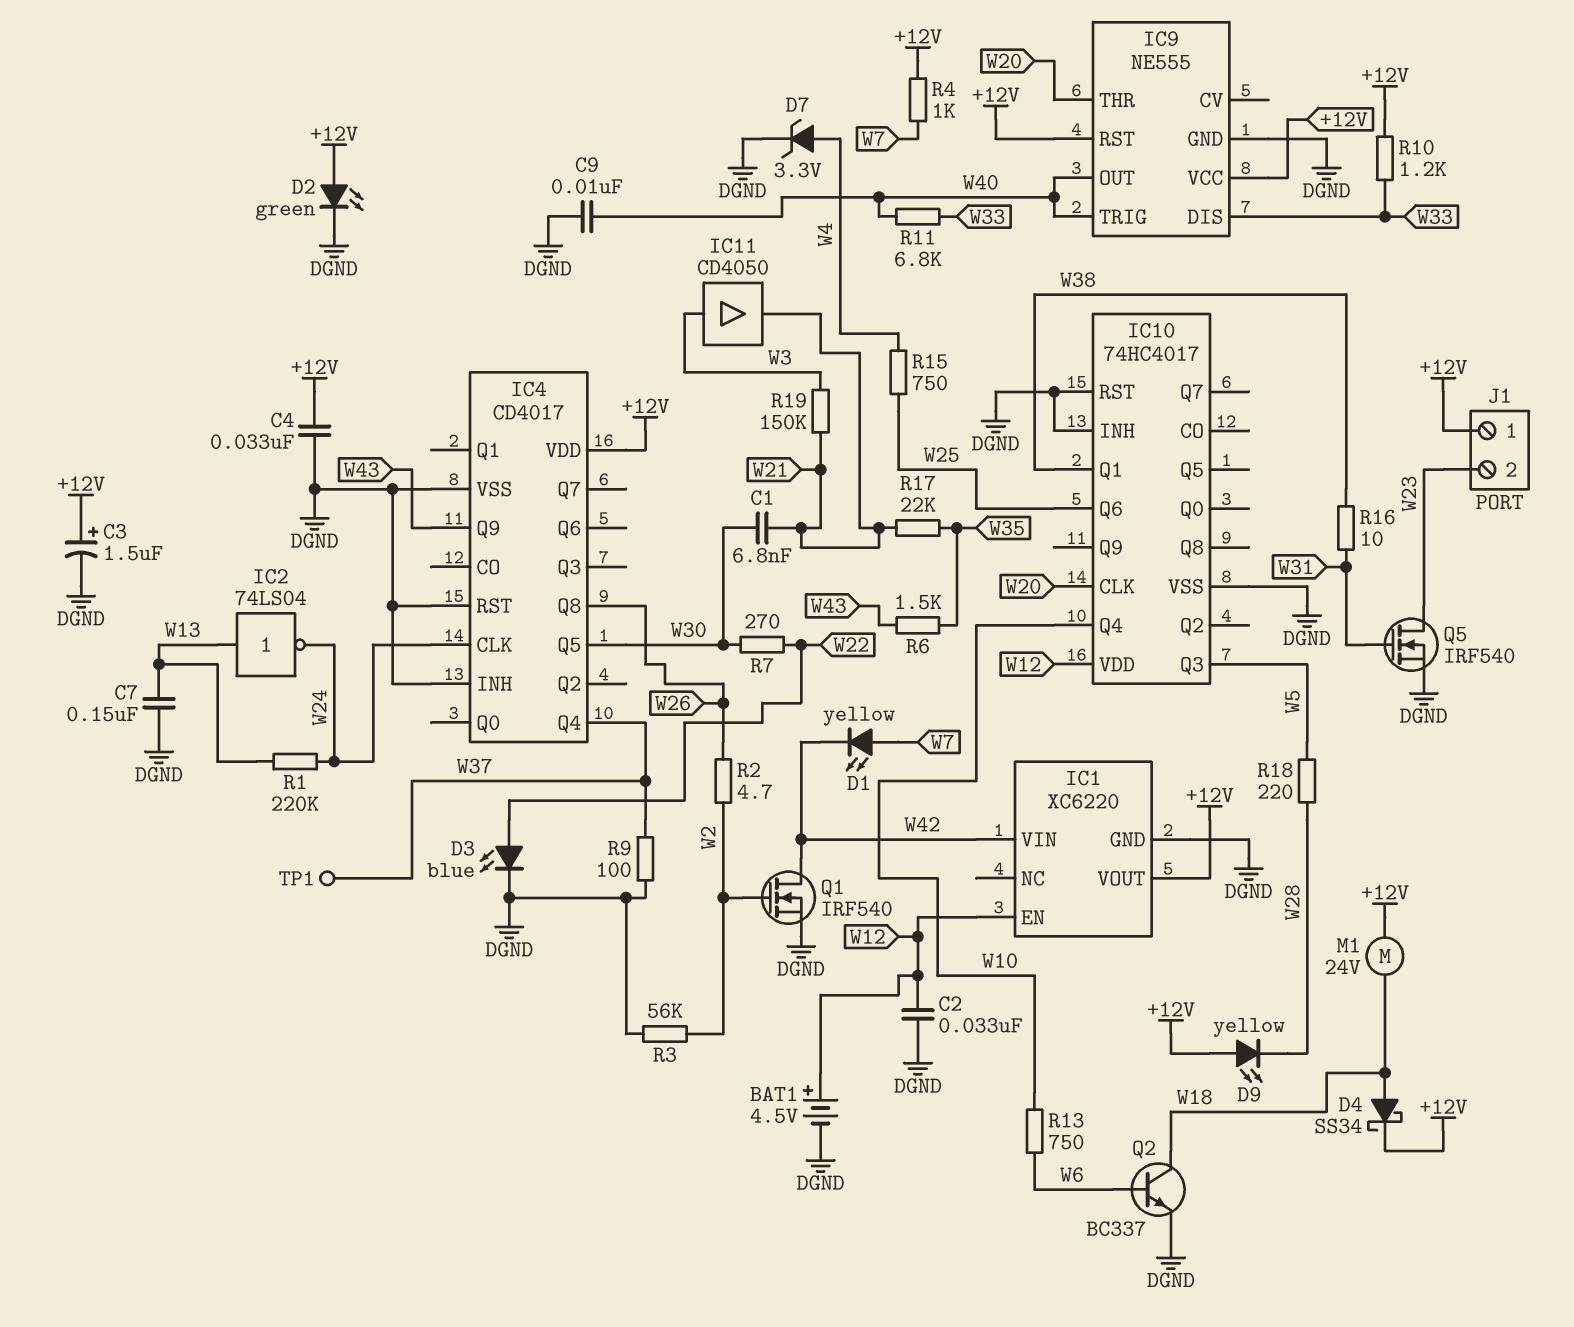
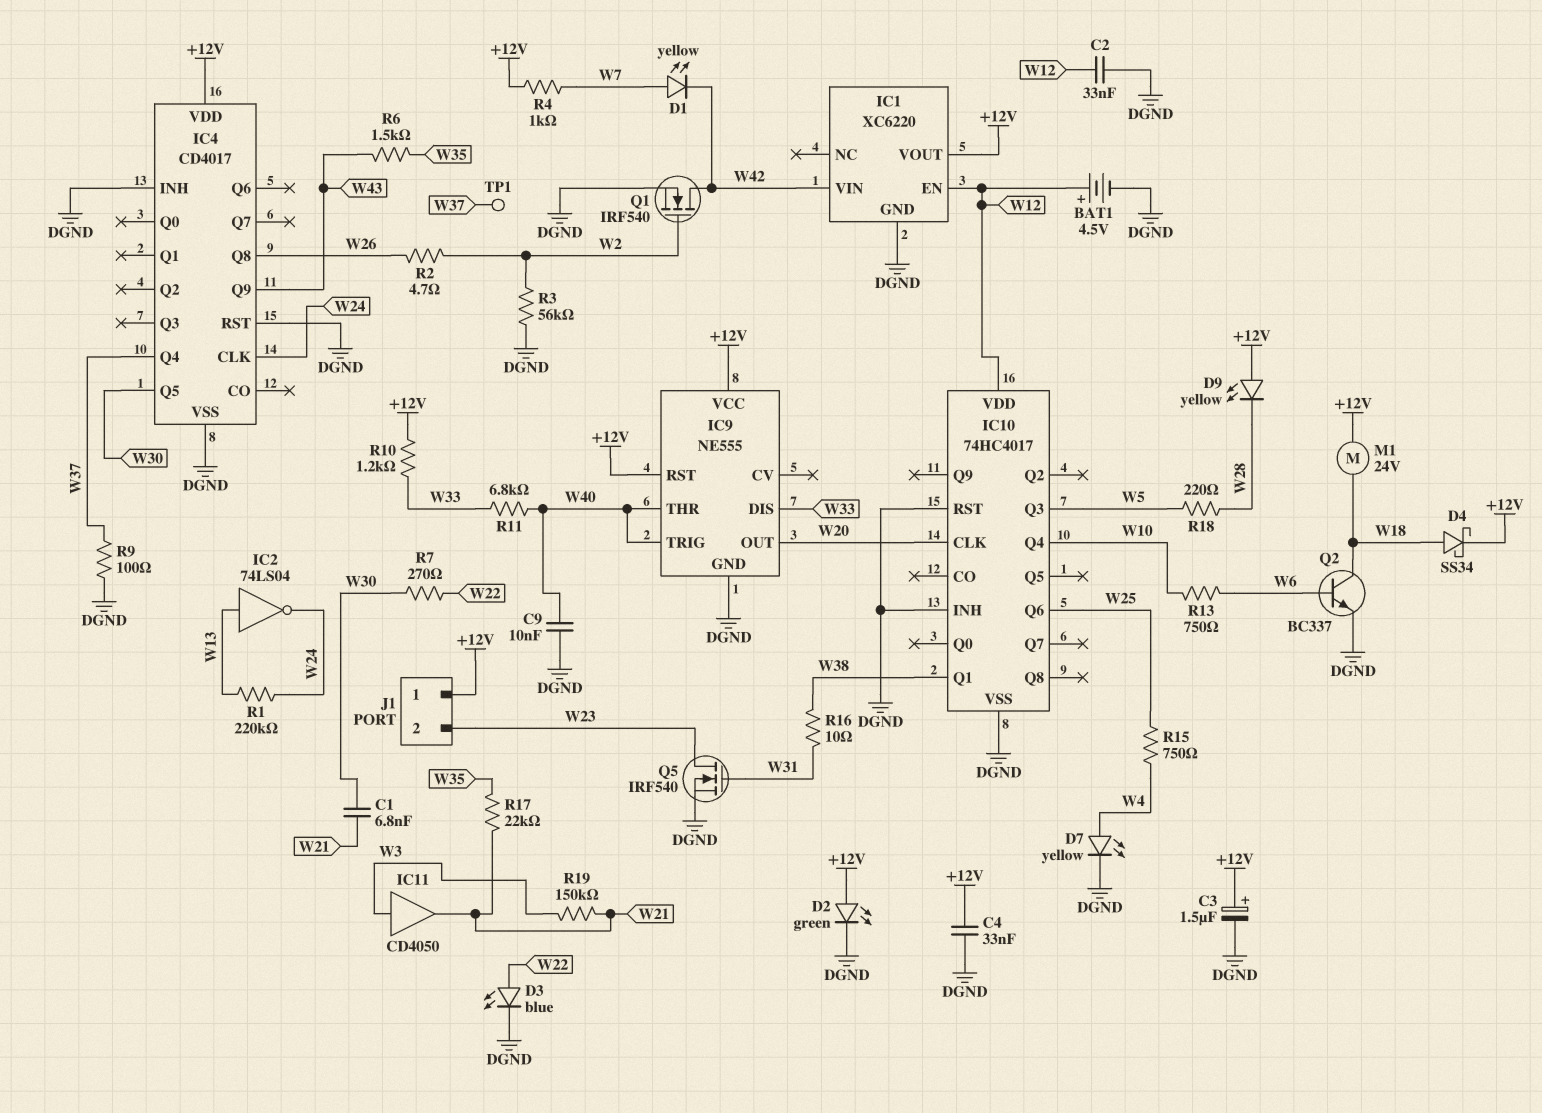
C7: 150nF (DGND, W13) -> none
D7: zener 3.3V (A W4, K DGND) -> LED yellow (A W4, K DGND)
IC9 pin OUT: W40 -> W20
IC9 pin THR: W20 -> W40

